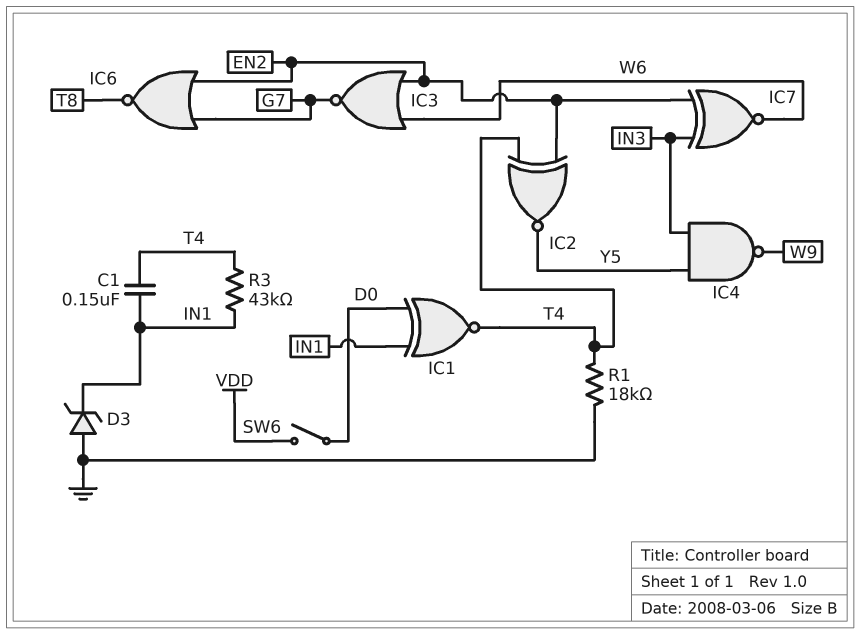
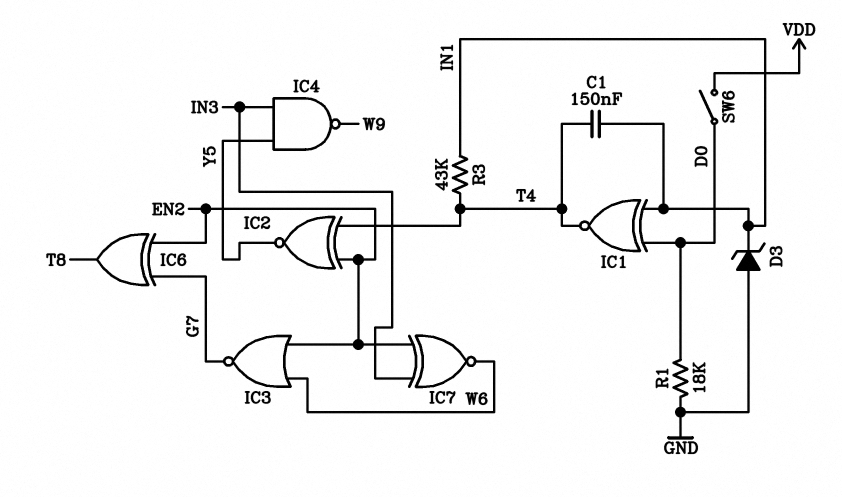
IC6: NOR (in EN2, in G7, out T8) -> XOR (in EN2, in G7, out T8)
R1: 18k (GND, T4) -> 18k (D0, GND)

